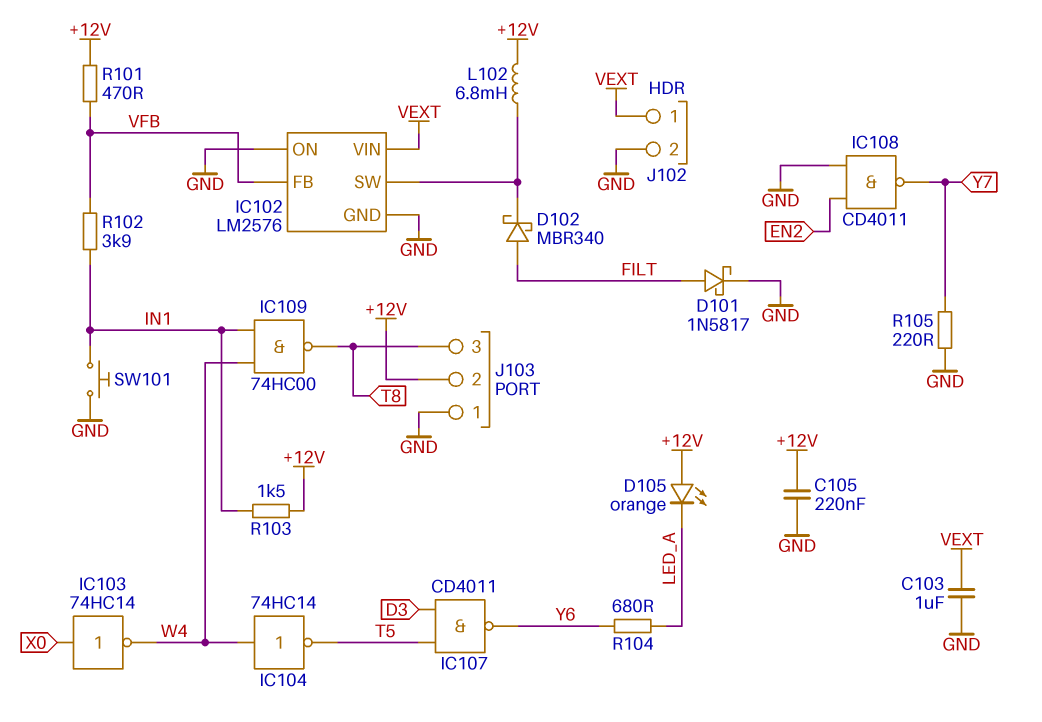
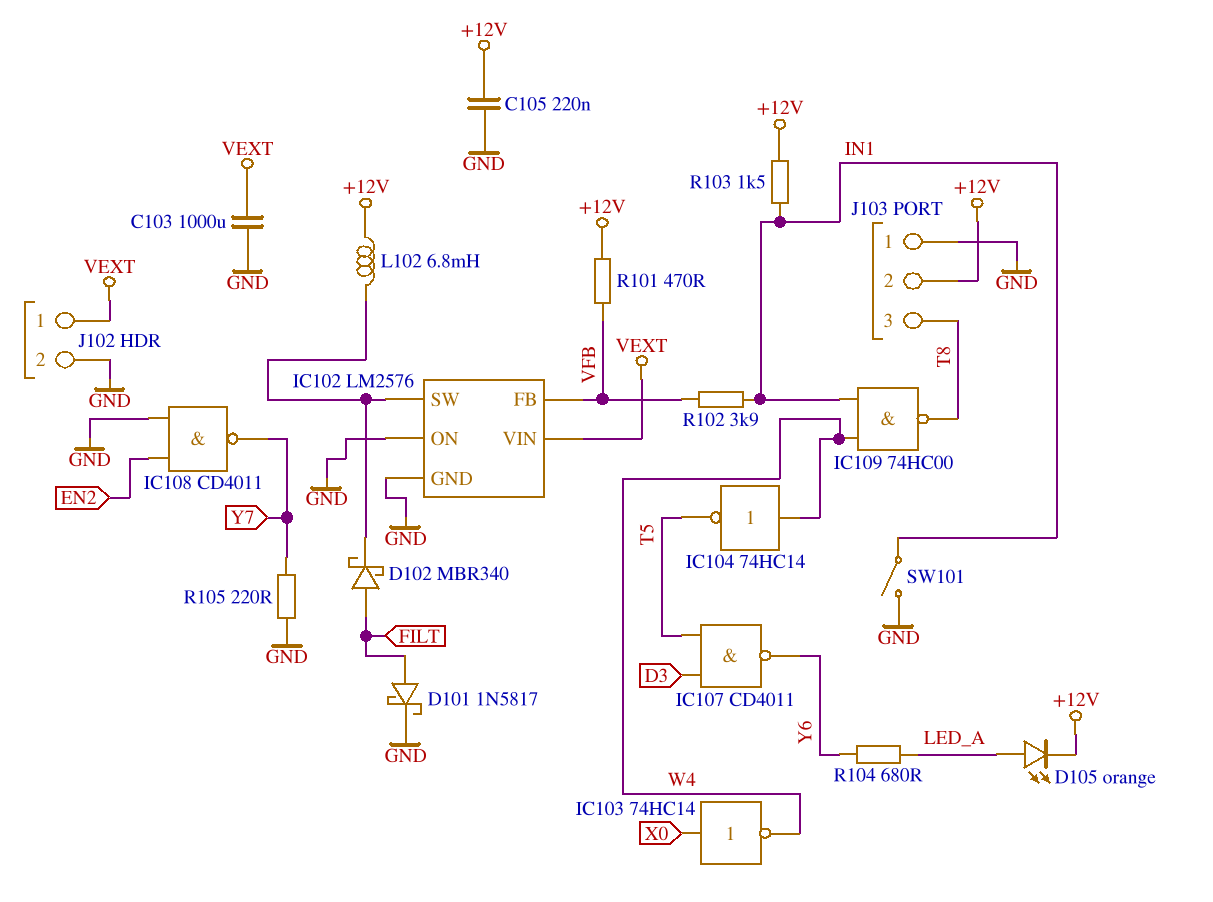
C103: 1uF (GND, VEXT) -> 1000uF (GND, VEXT)
D105: LED orange (A +12V, K LED_A) -> LED orange (A LED_A, K +12V)
SW101: button (GND, IN1) -> switch (GND, IN1)

